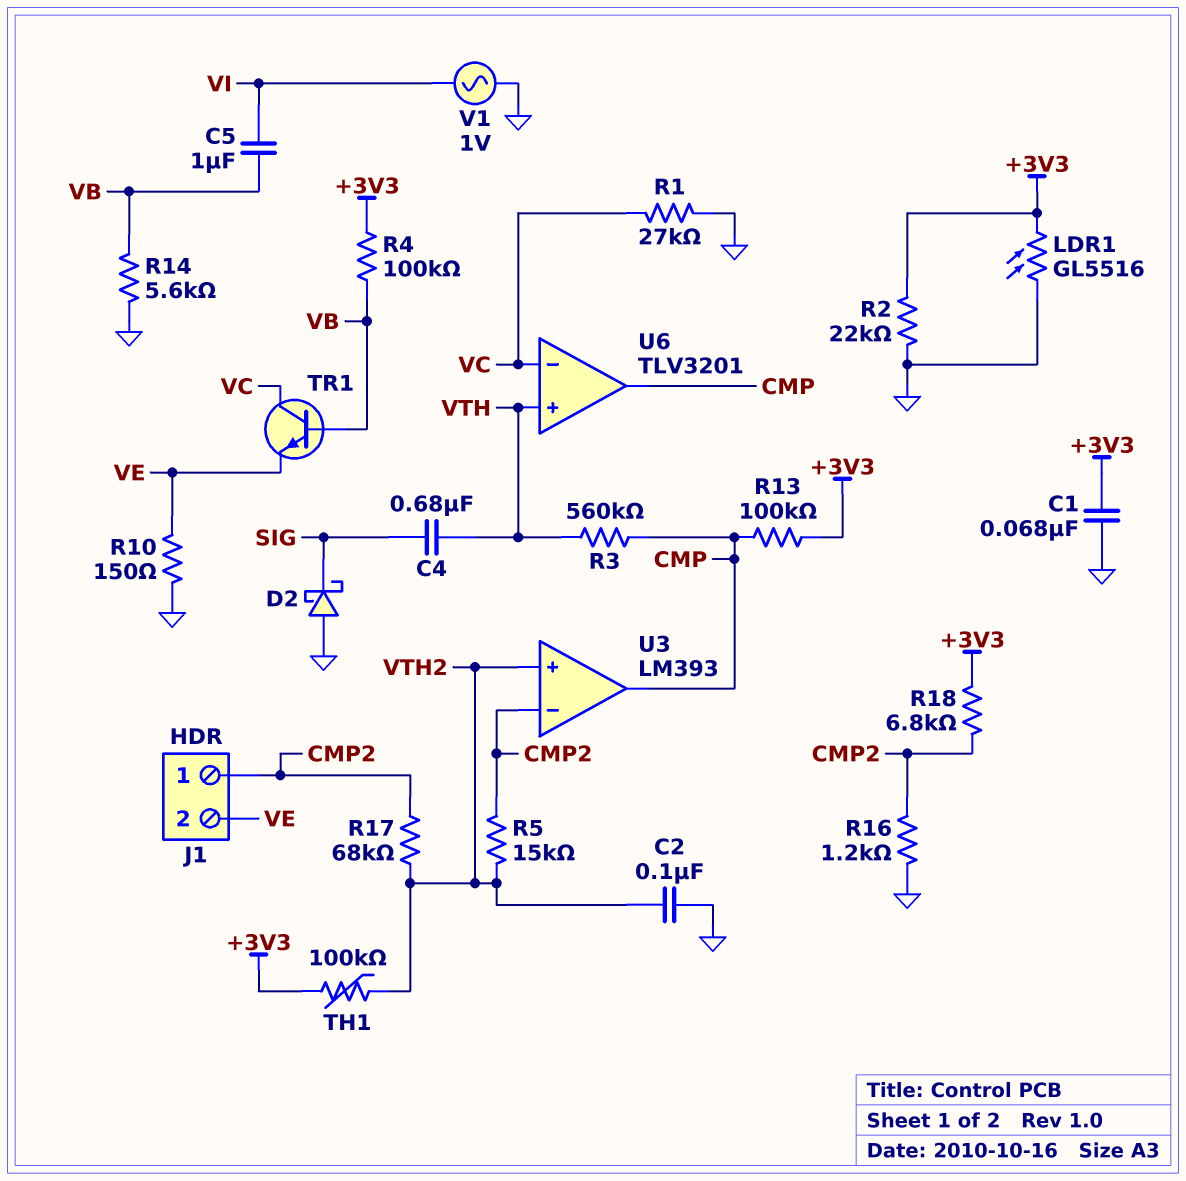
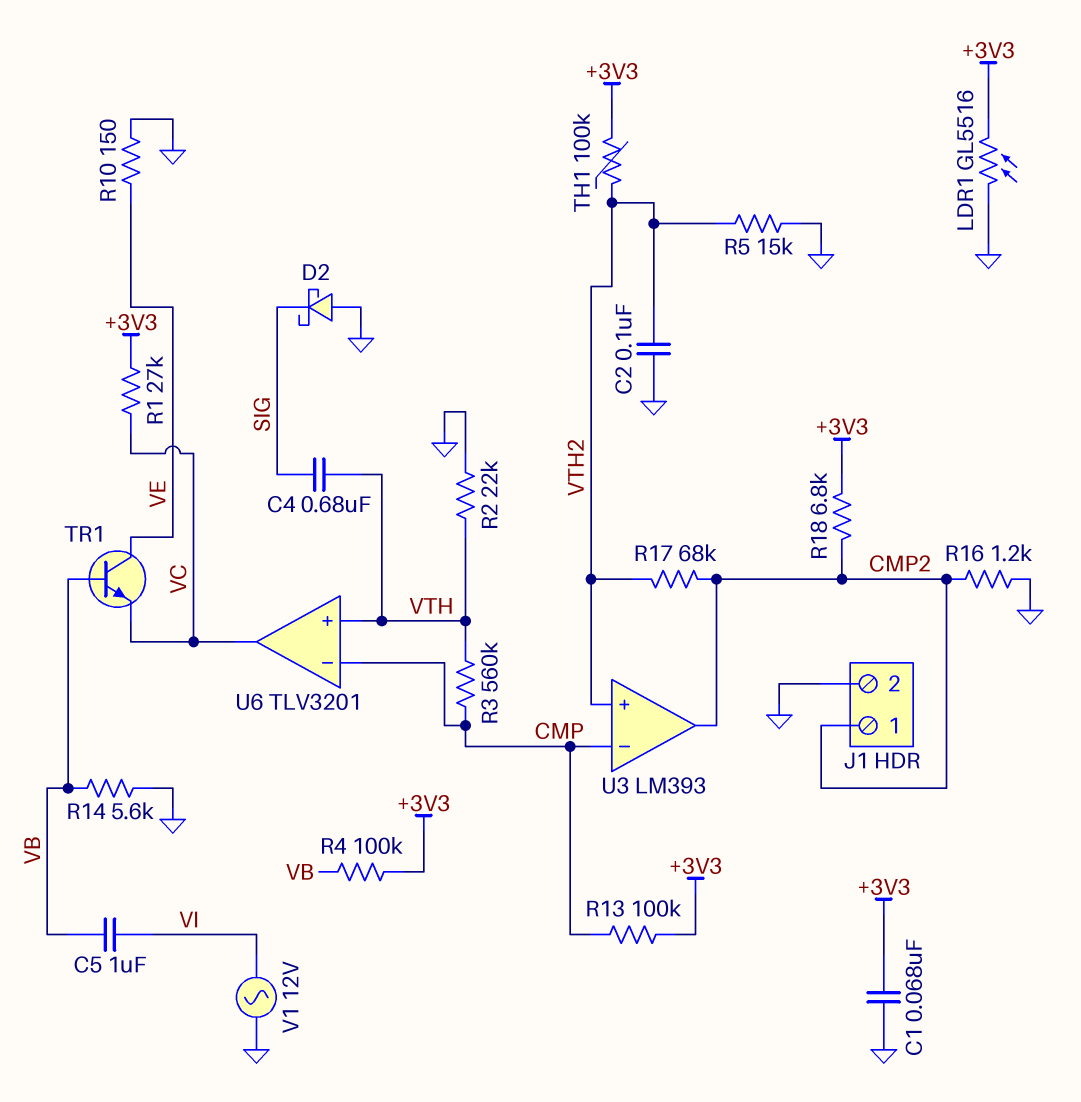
J1 pin 2: VE -> GND
R1: 27k (GND, VC) -> 27k (+3V3, VC)
R2: 22k (+3V3, GND) -> 22k (GND, VTH)
R5: 15k (CMP2, VTH2) -> 15k (GND, VTH2)
TR1: NPN (B VB, C VC, E VE) -> NPN (B VB, C VE, E VC)
U3 pin in-: CMP2 -> CMP
U3 pin out: CMP -> CMP2
U6 pin in-: VC -> CMP
U6 pin out: CMP -> VC
V1: AC 1V (GND, VI) -> AC 12V (GND, VI)

